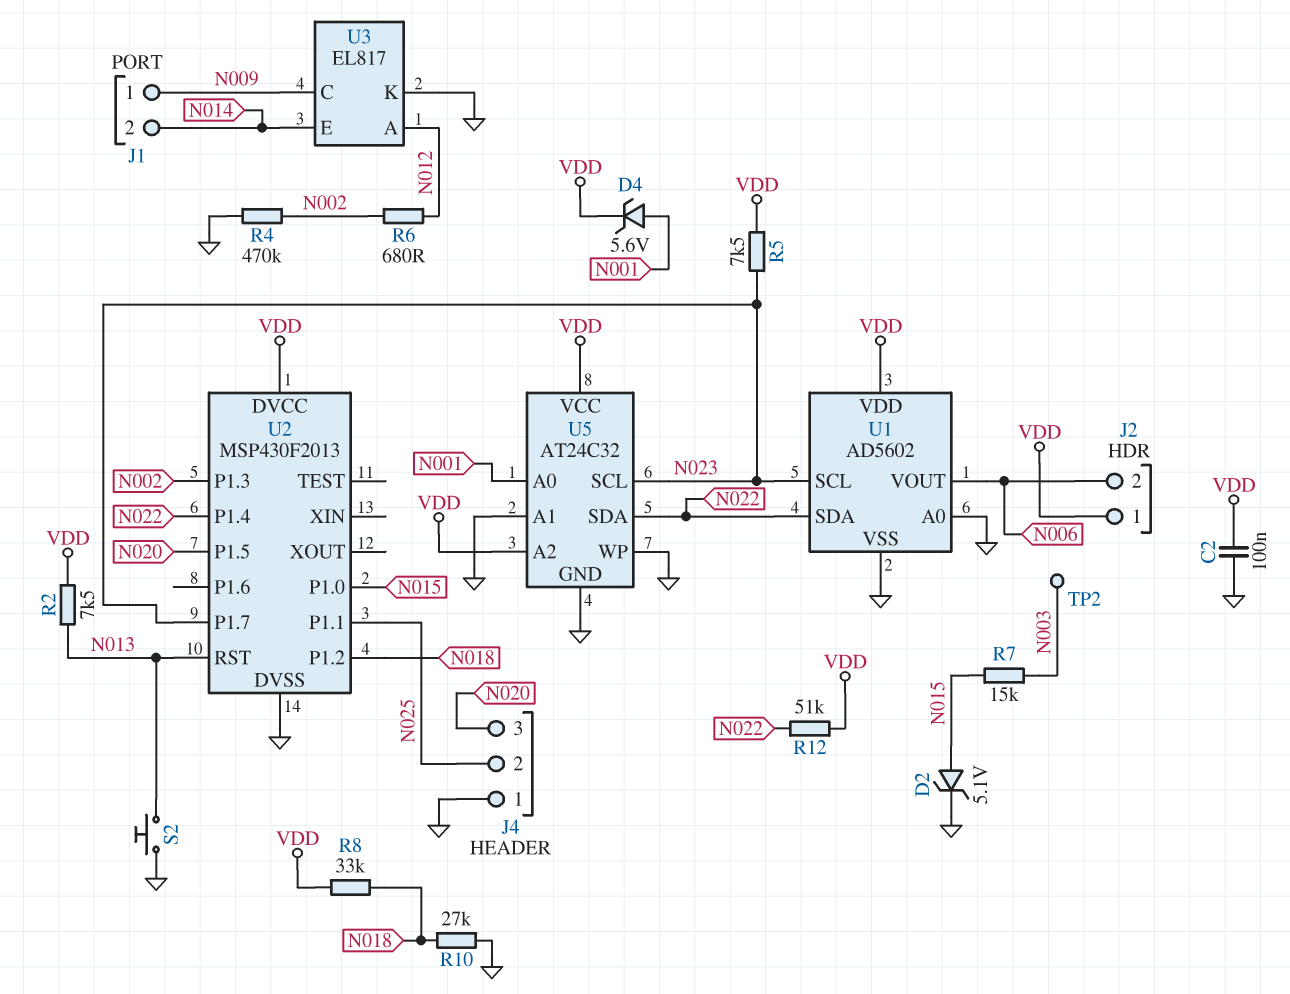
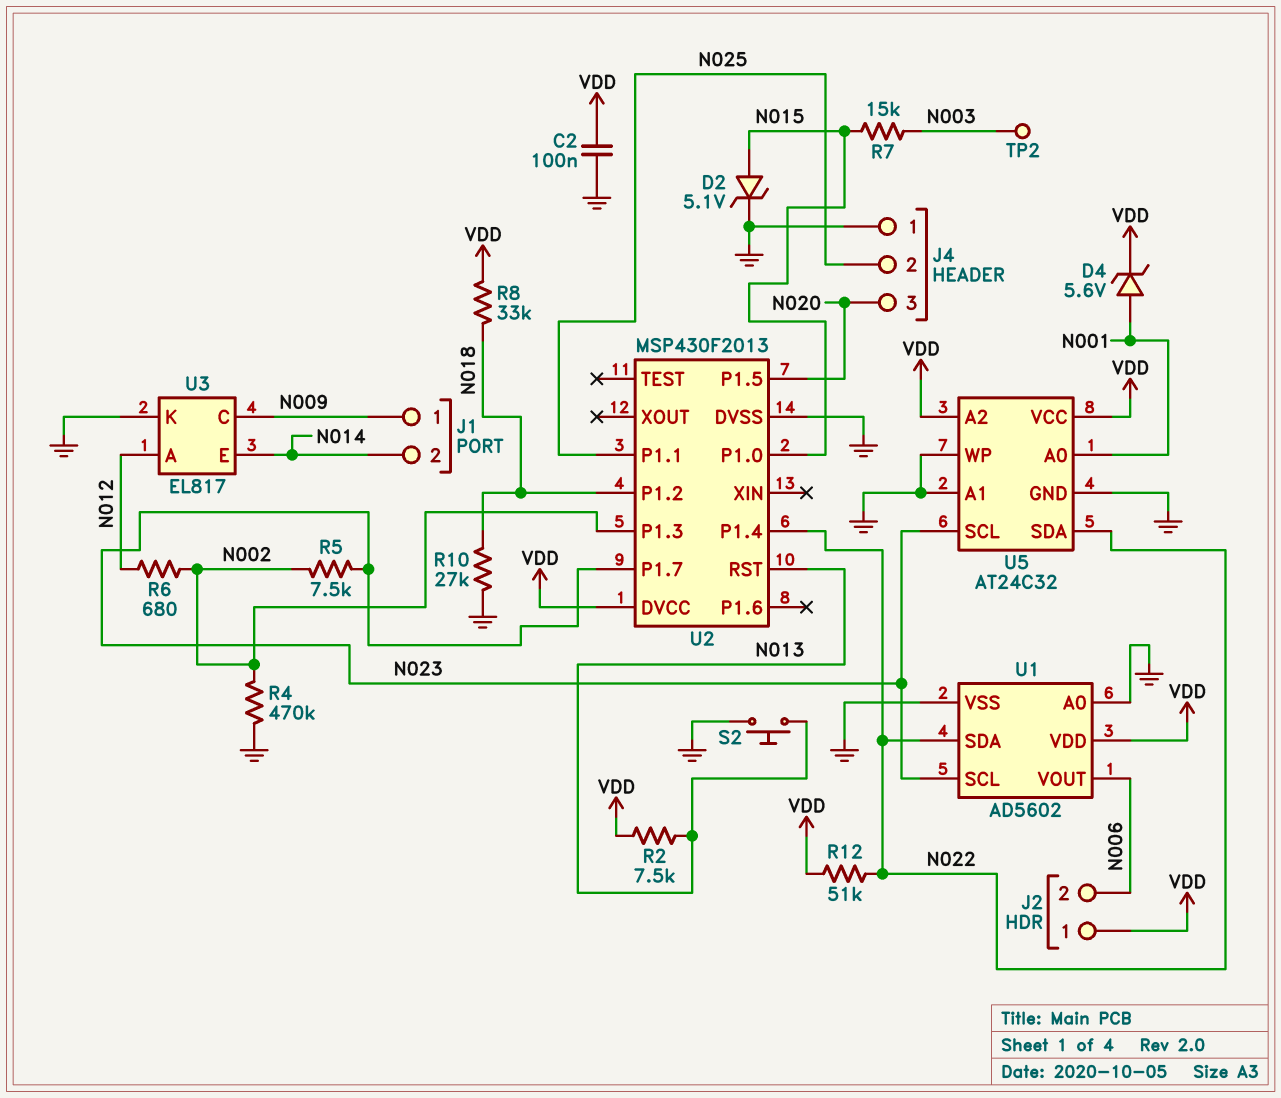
R5: 7.5k (N023, VDD) -> 7.5k (N002, N023)

